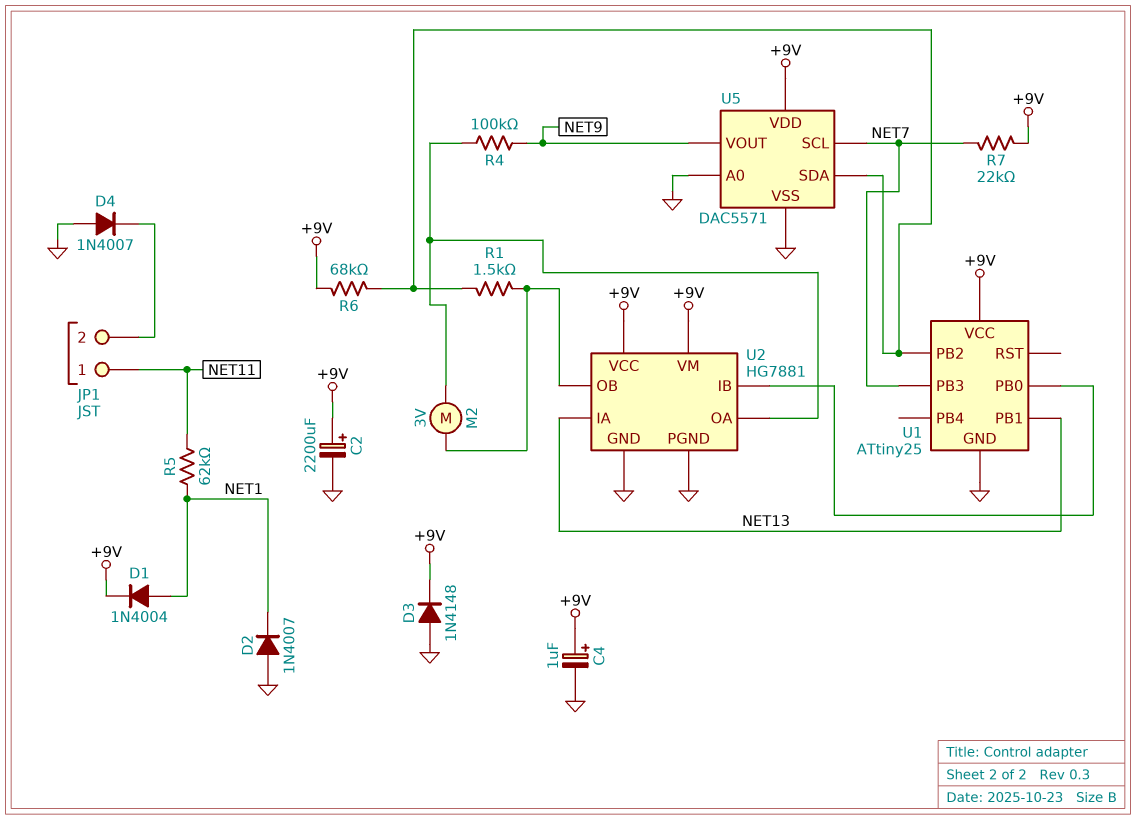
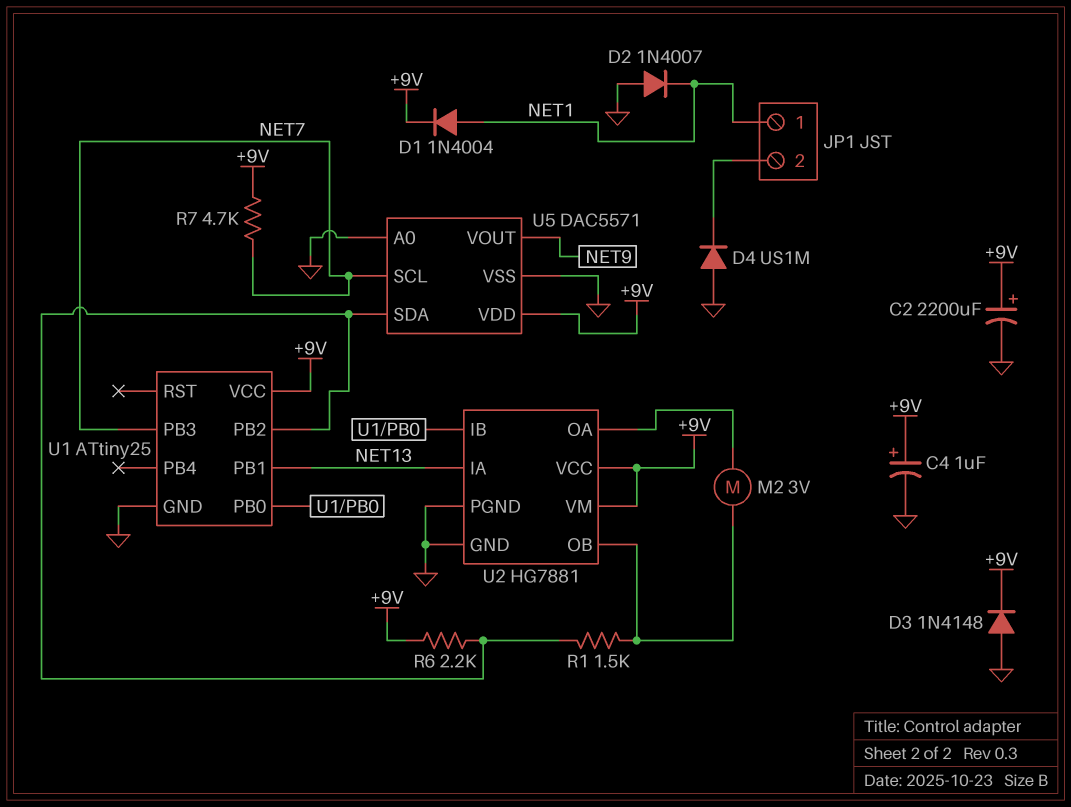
D4: diode 1N4007 (A GND, K JP1/2) -> diode US1M (A GND, K JP1/2)
JP1 pin 1: NET11 -> NET1
R4: 100k (NET9, U2/OA) -> none
R5: 62k (NET1, NET11) -> none
R6: 68k (+9V, U1/PB2) -> 2.2k (+9V, U1/PB2)
R7: 22k (+9V, NET7) -> 4.7k (+9V, NET7)

